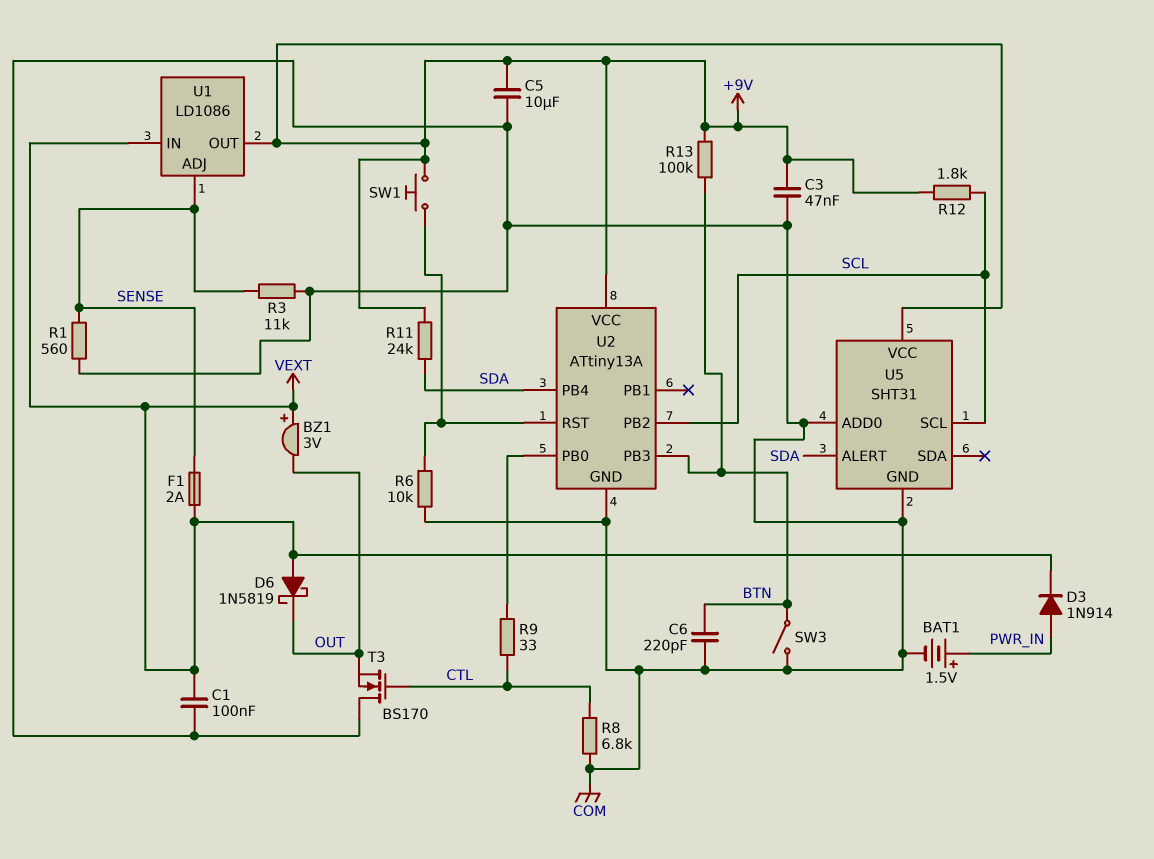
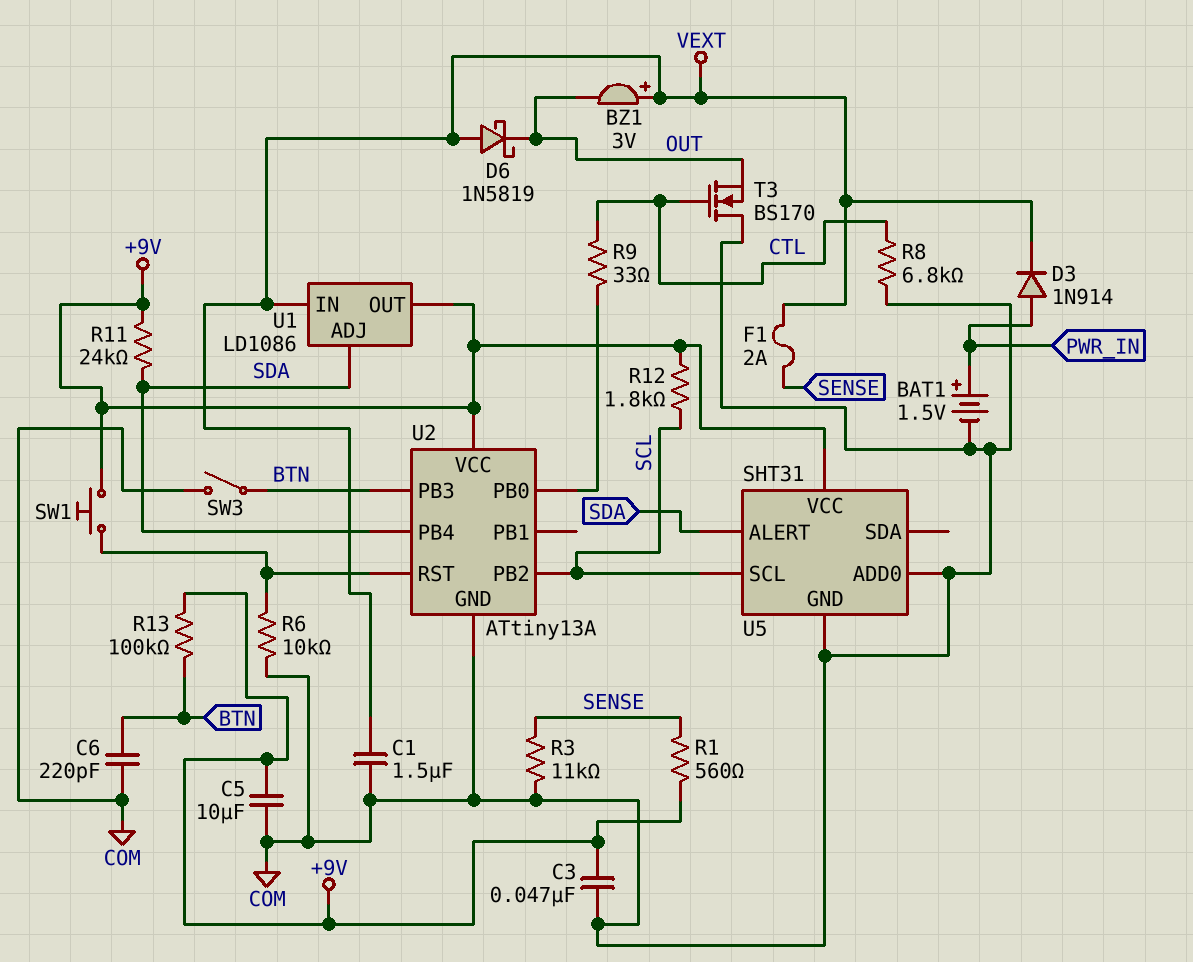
C1: 100nF (COM, VEXT) -> 1.5uF (COM, VEXT)
R1: 560 (COM, SENSE) -> 560 (+9V, SENSE)
U1 pin ADJ: SENSE -> SDA

